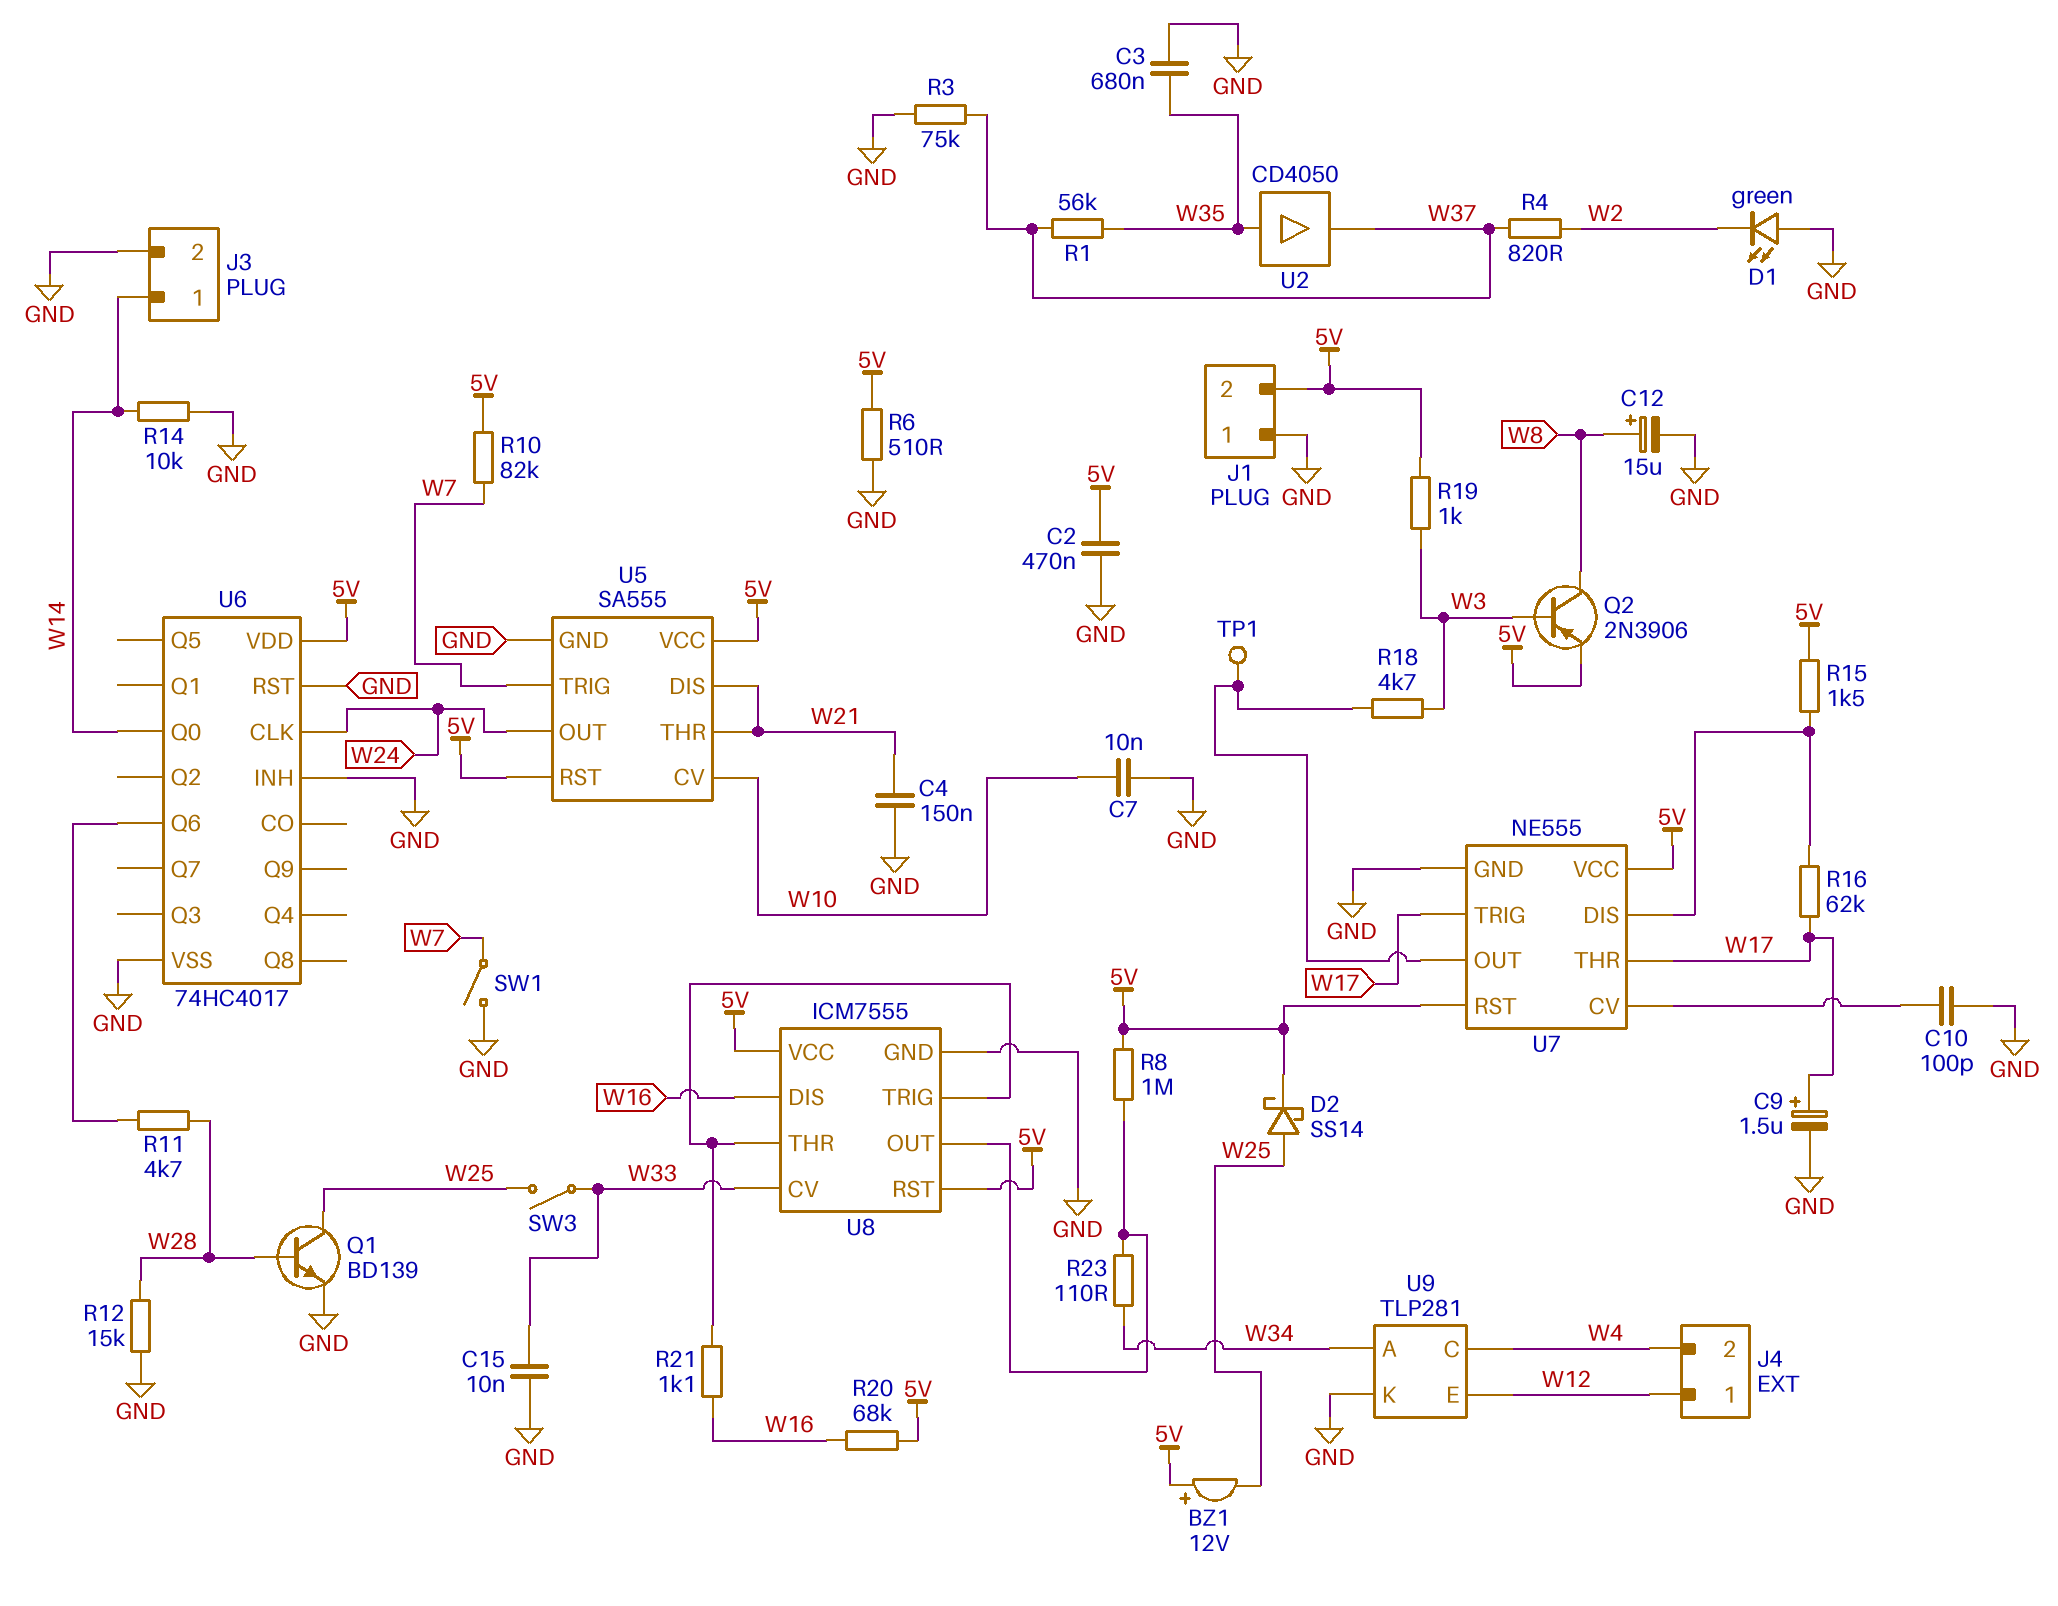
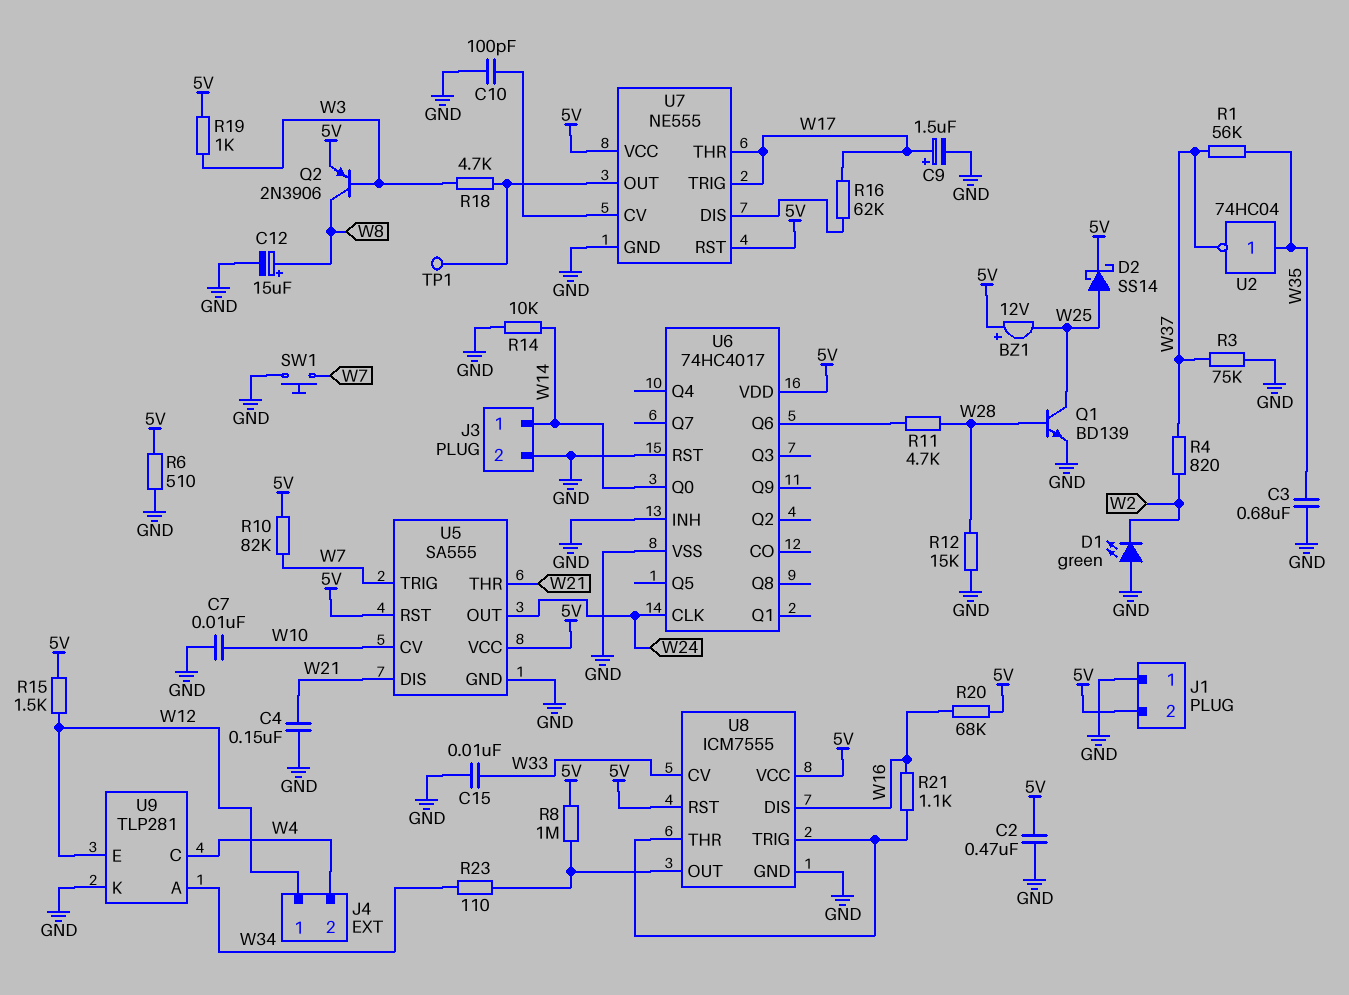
R15: 1.5k (5V, U7/DIS) -> 1.5k (5V, W12)
SW1: switch (GND, W7) -> button (GND, W7)
SW3: switch (W25, W33) -> none
U2: buffer CD4050 (in W35, out W37) -> NOT 74HC04 (in W35, out W37)

